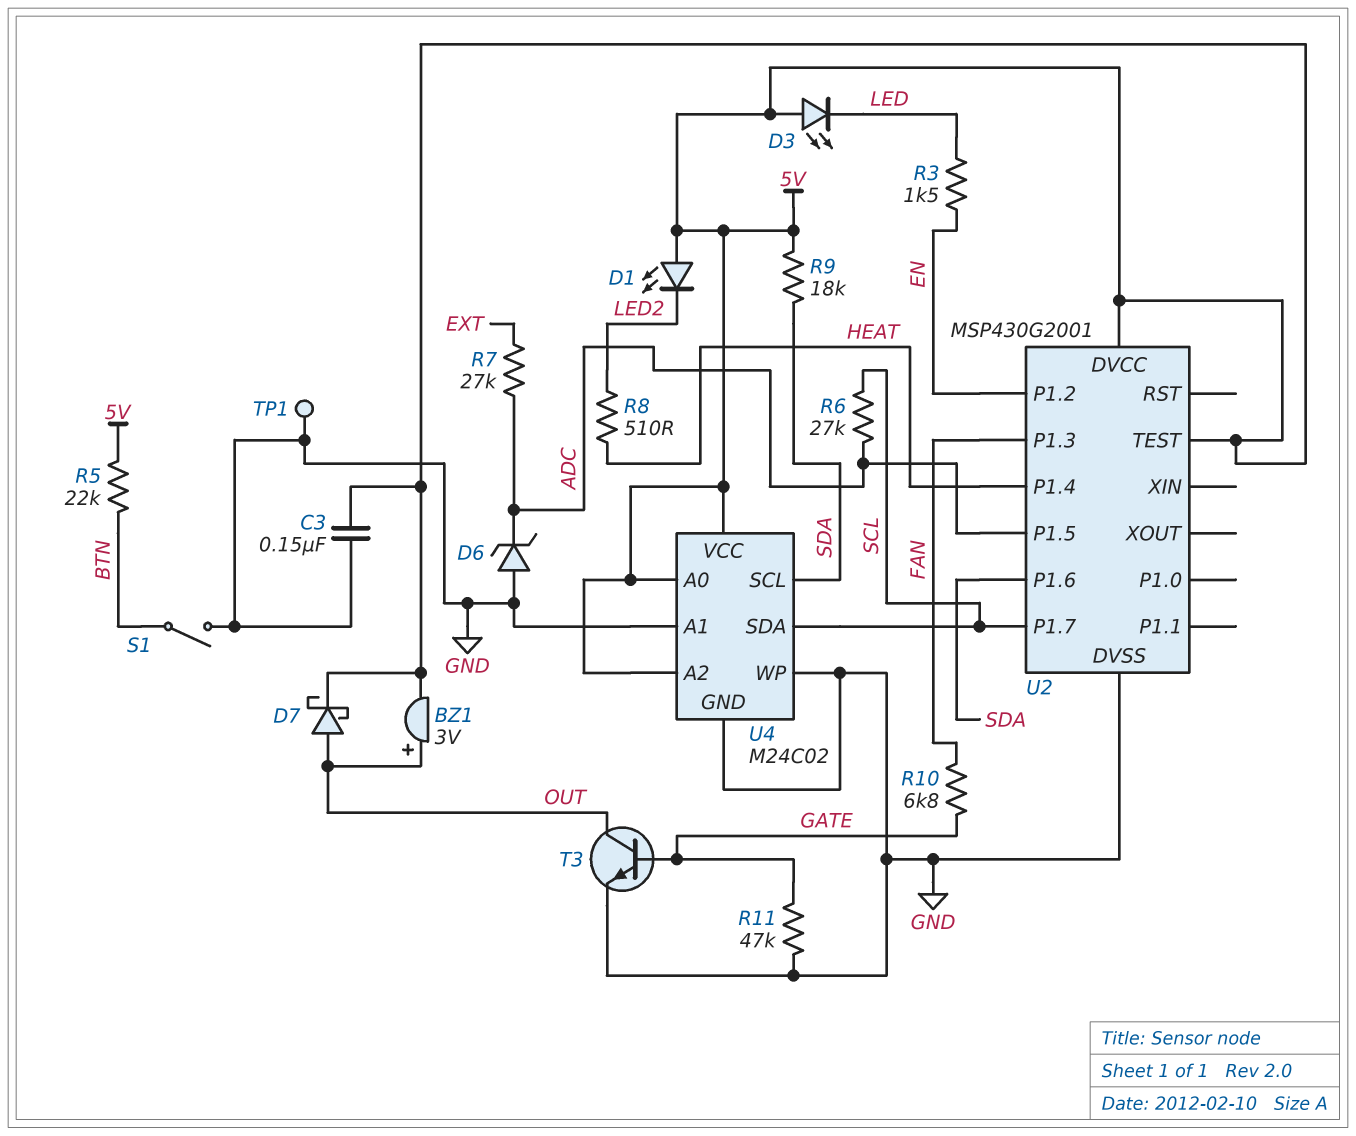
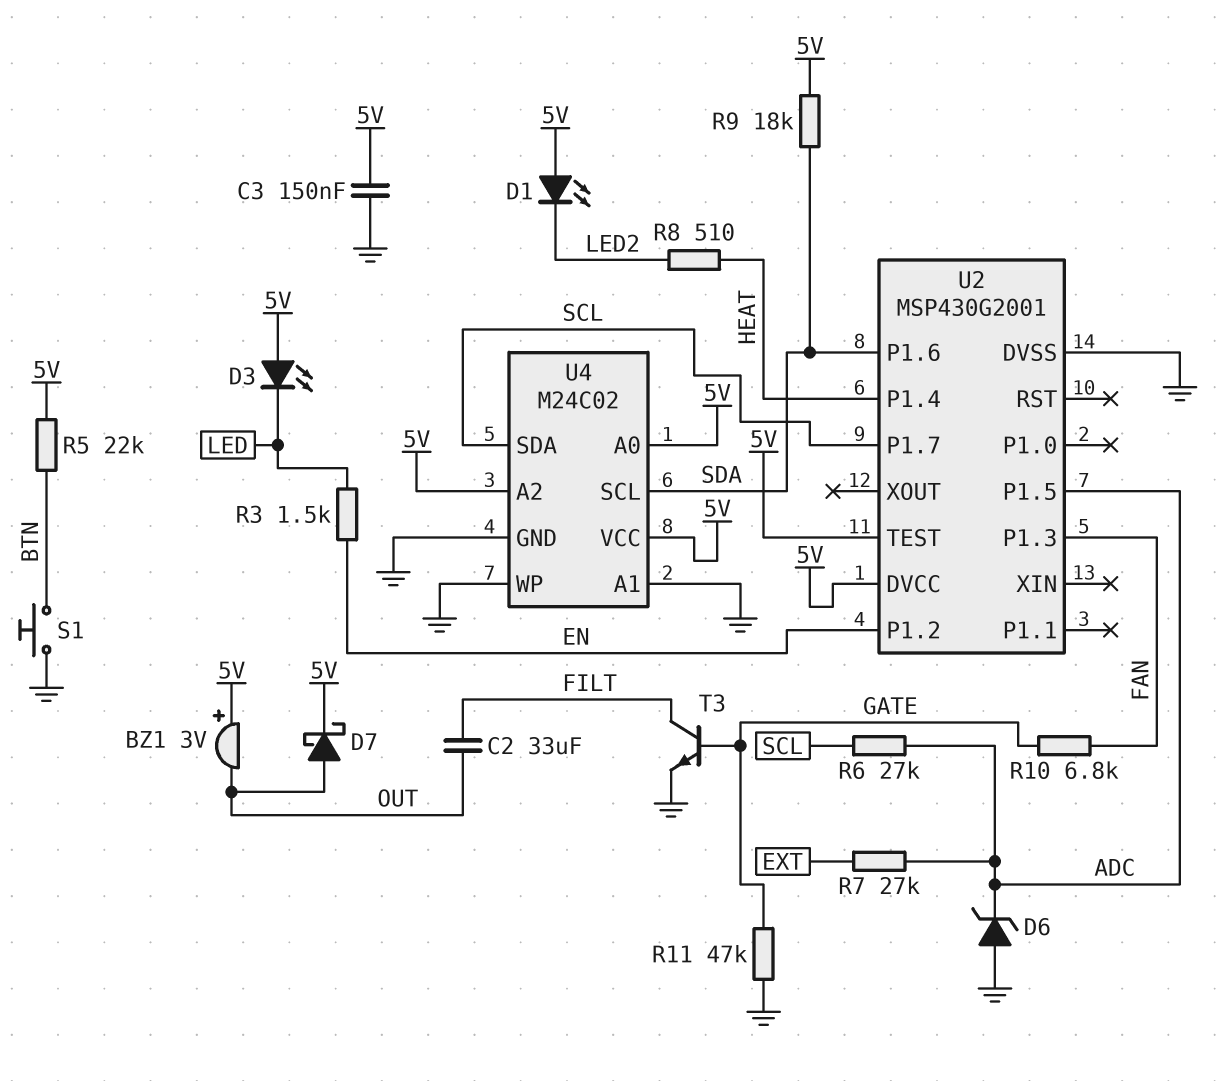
BZ1: buzzer 3V (plus OUT, minus 5V) -> buzzer 3V (plus 5V, minus OUT)
C2: none -> 33uF (FILT, OUT)
S1: switch (BTN, GND) -> button (BTN, GND)
T3: NPN (B GATE, C OUT, E GND) -> NPN (B GATE, C FILT, E GND)
TP1: test point (GND) -> none

